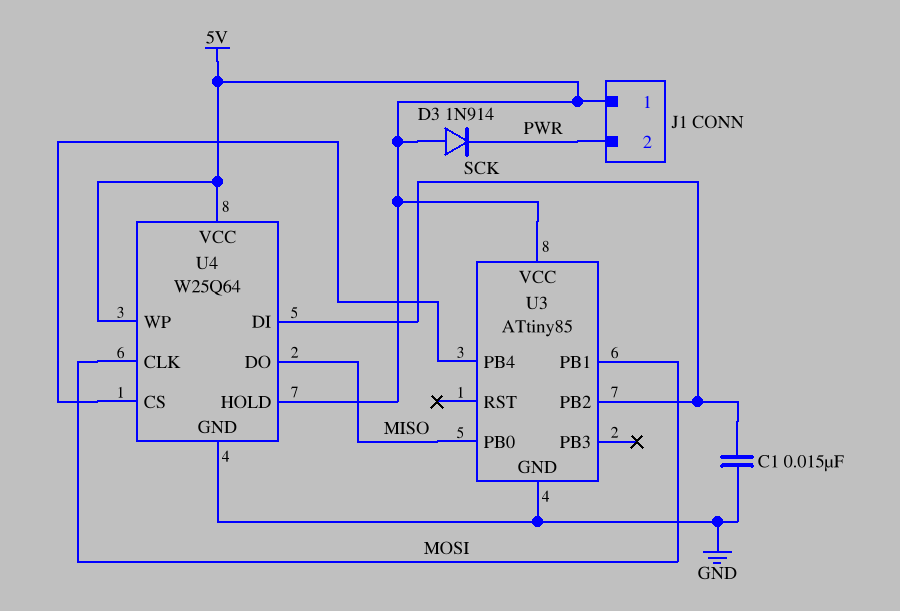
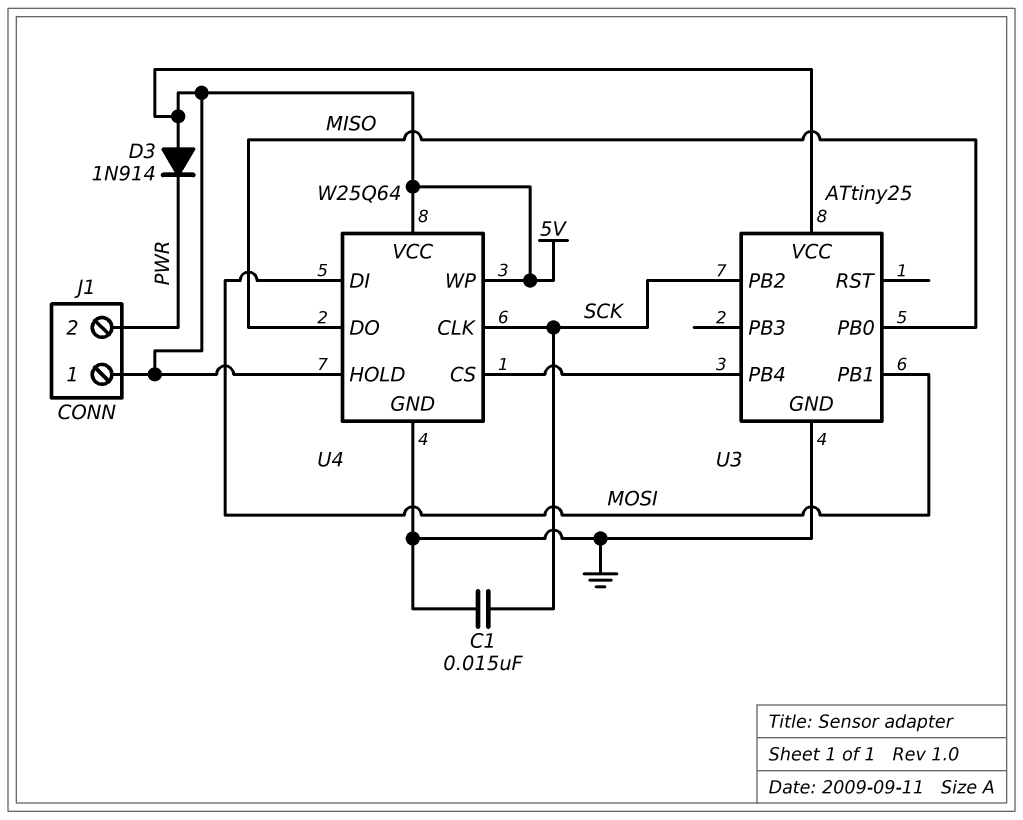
U3: ATtiny85 -> ATtiny25
U4 pin CLK: MOSI -> SCK
U4 pin DI: SCK -> MOSI

